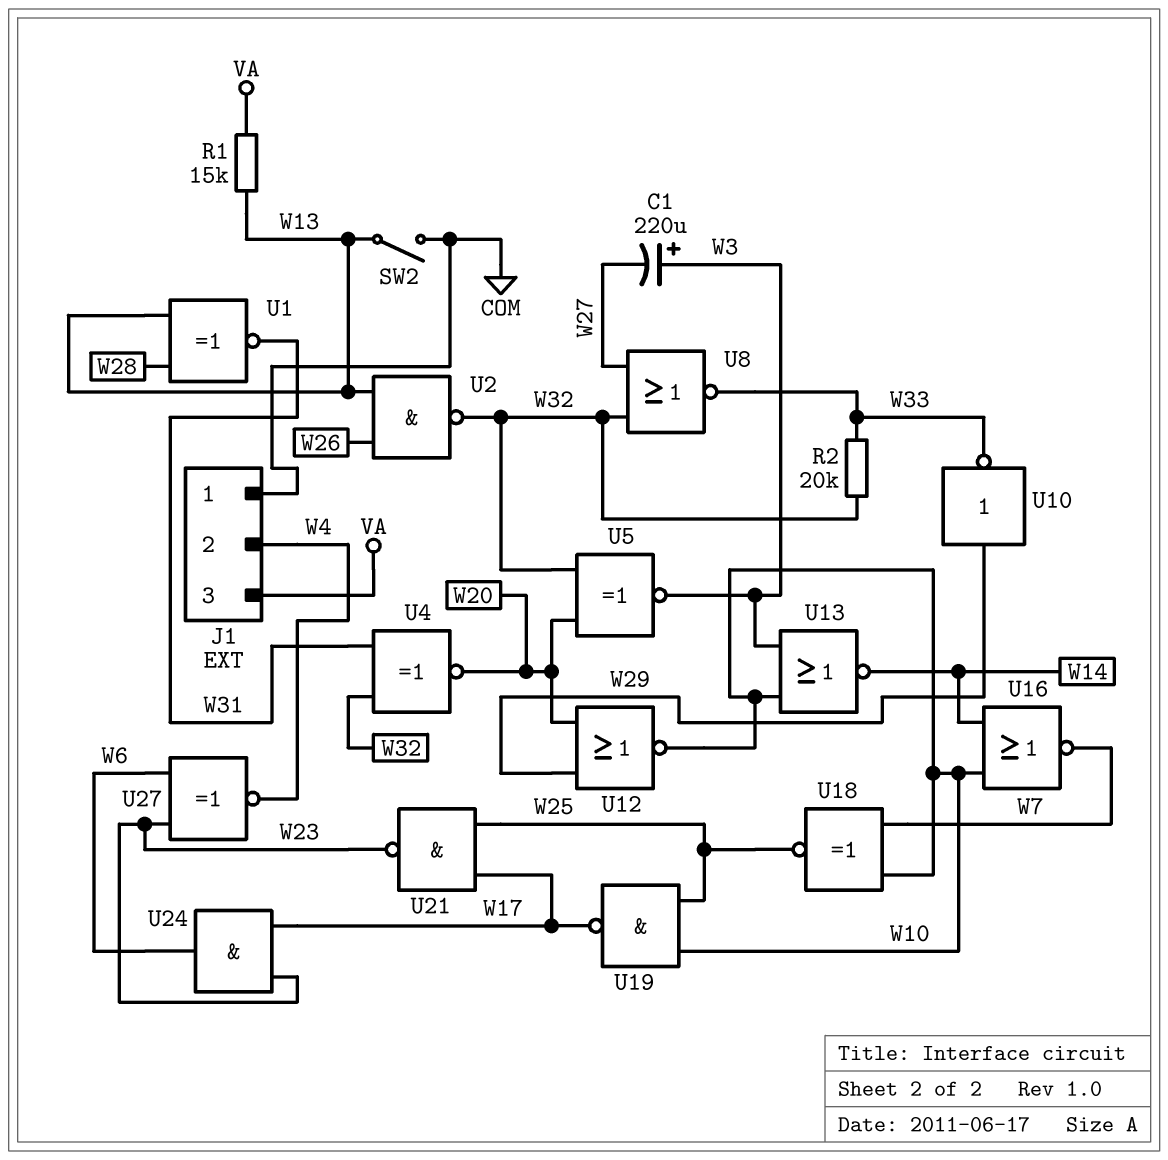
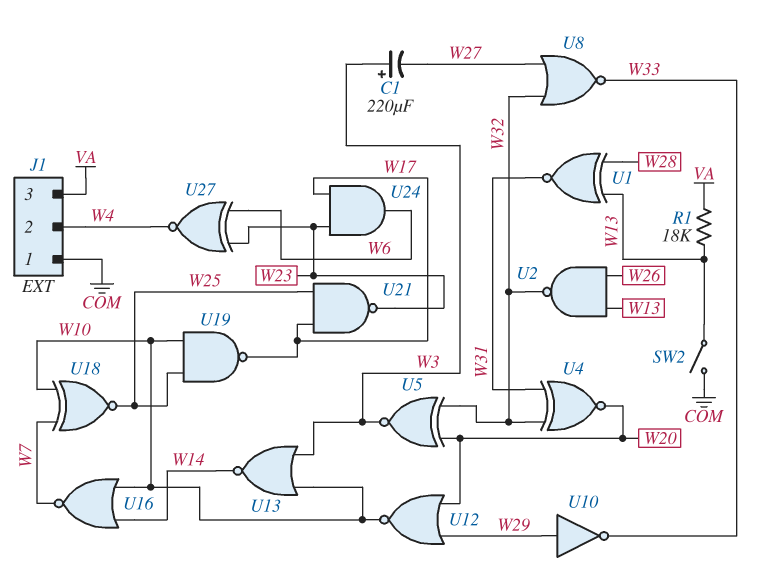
R1: 15k (VA, W13) -> 18k (VA, W13)
R2: 20k (W32, W33) -> none

